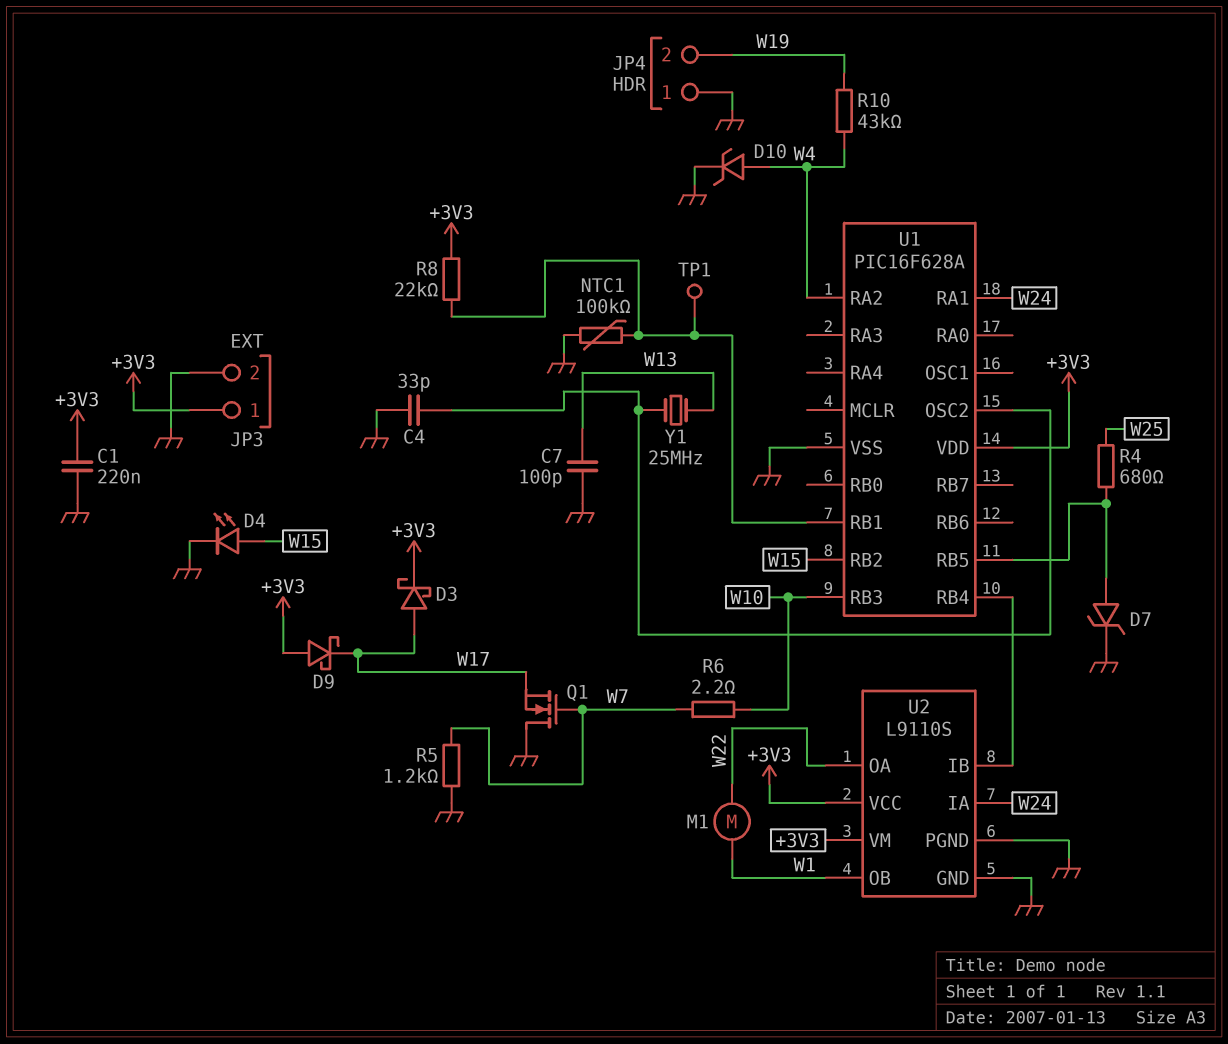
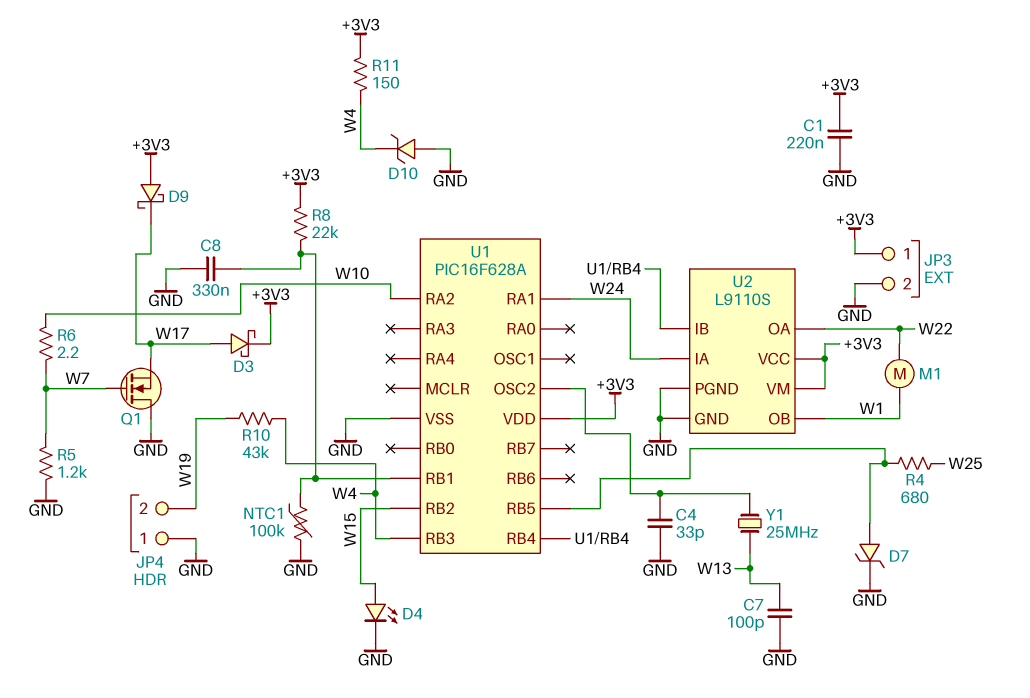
C8: none -> 330nF (GND, U1/RB1)
D10: zener (A W4, K GND) -> zener (A GND, K W4)
R11: none -> 150 (+3V3, W4)
TP1: test point (U1/RB1) -> none
U1 pin RA2: W4 -> W10
U1 pin RB3: W10 -> W4

